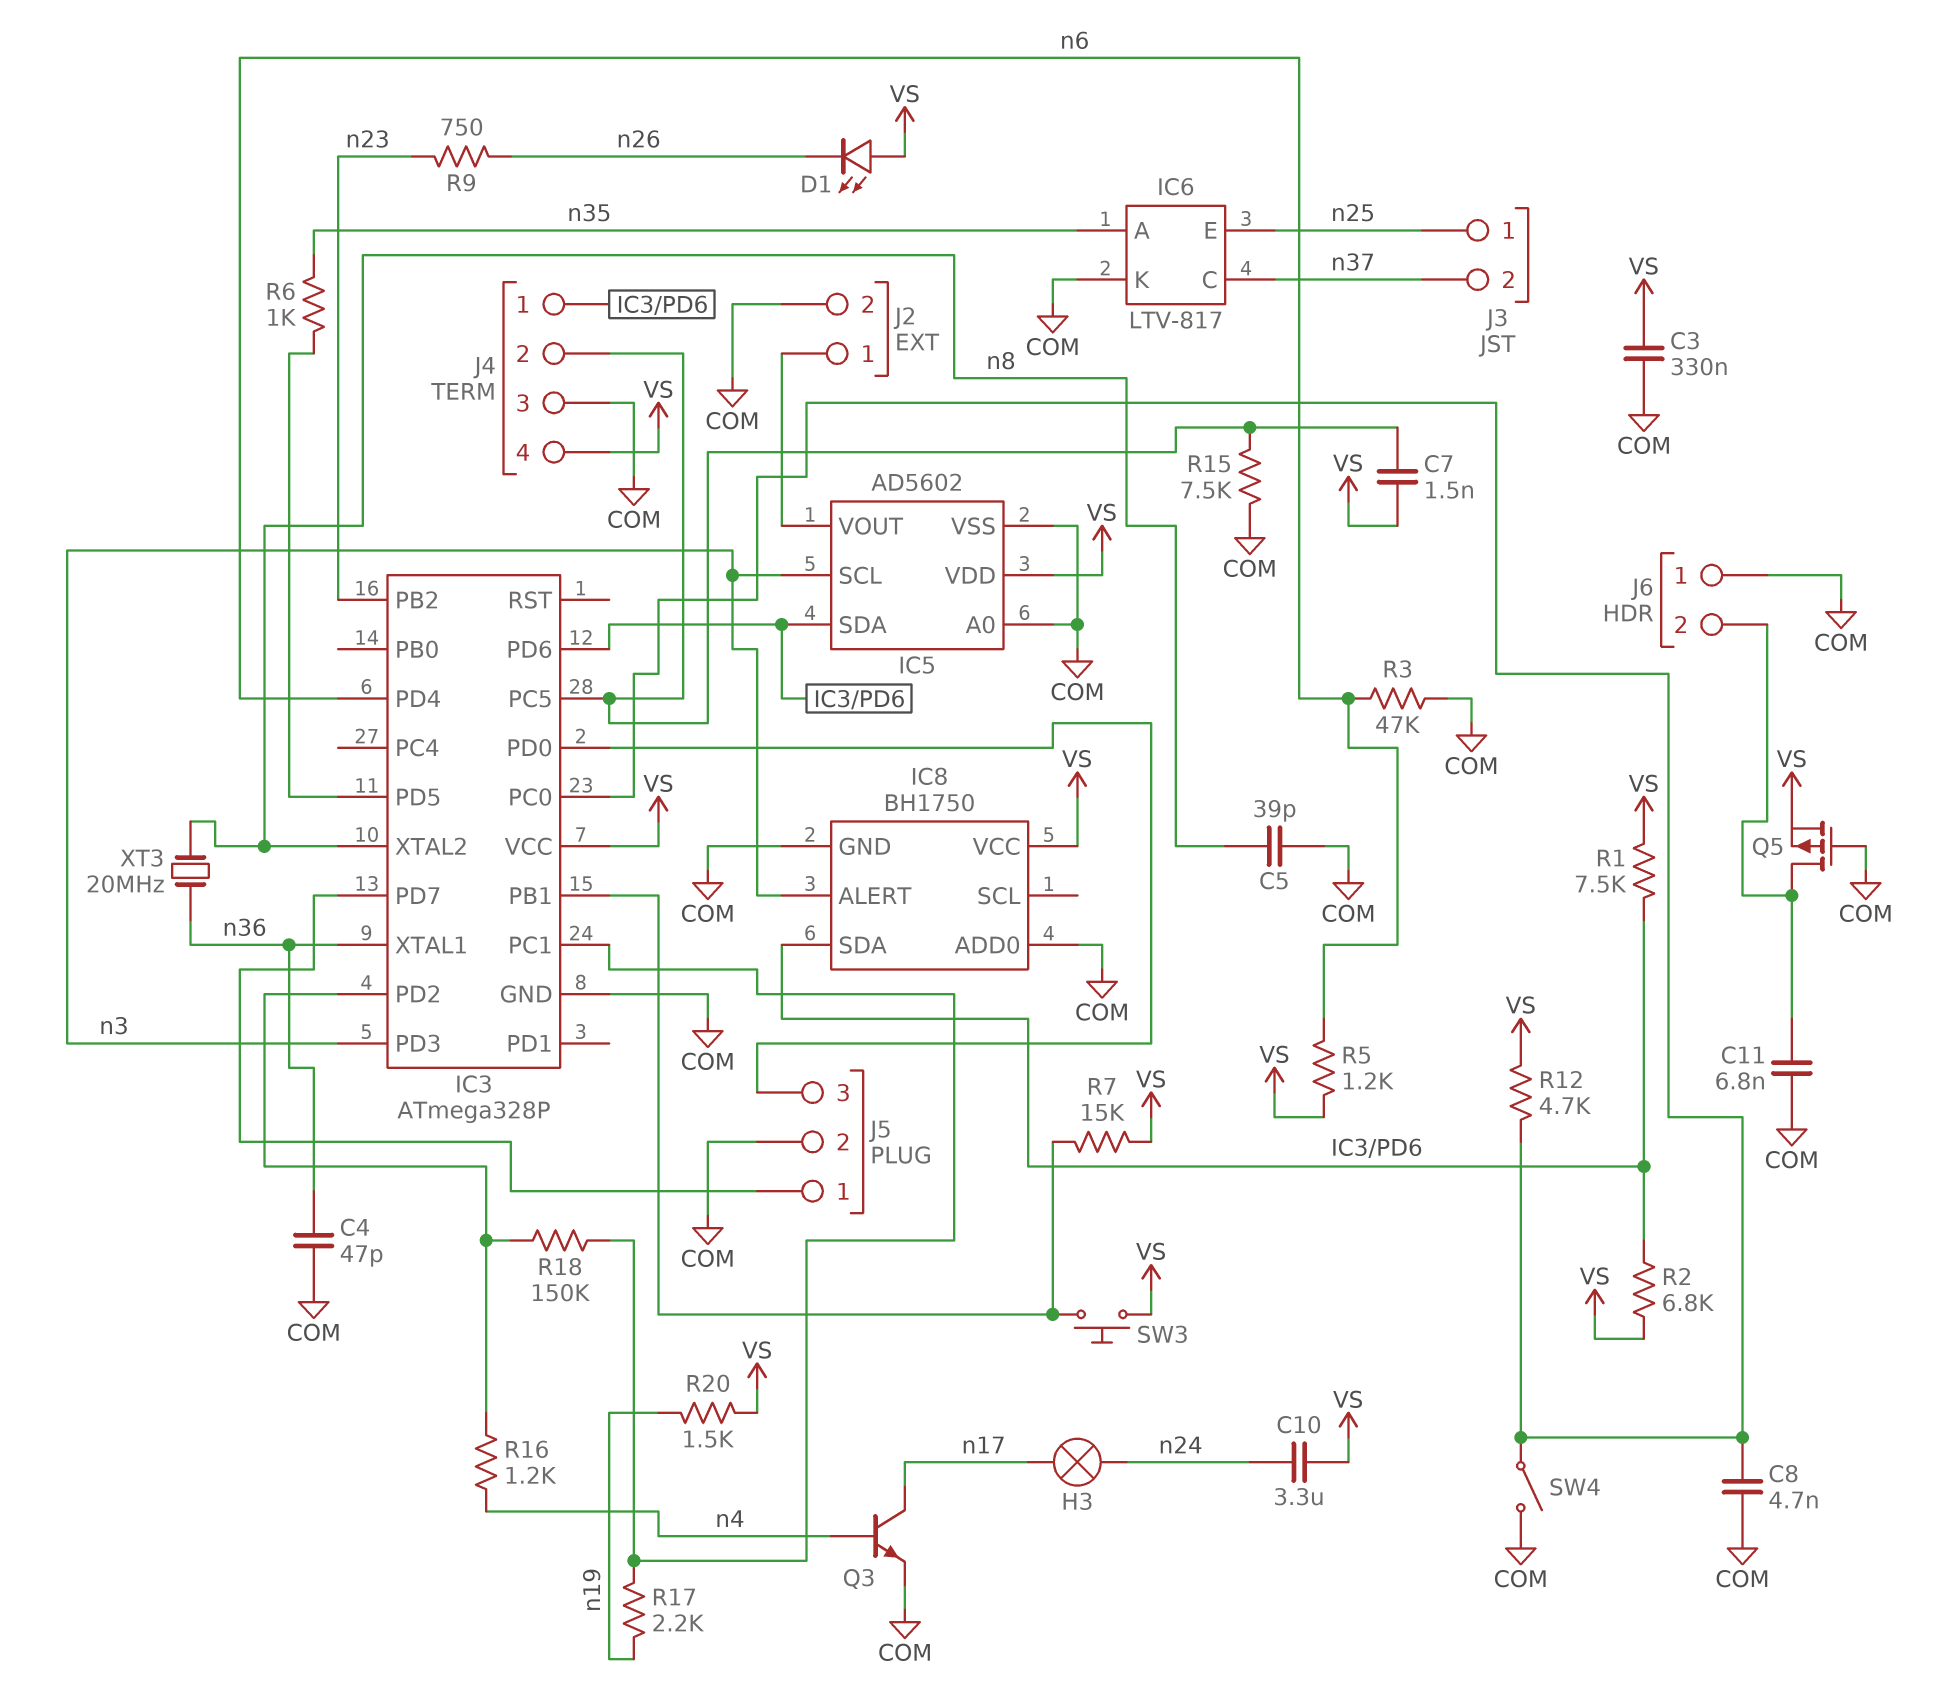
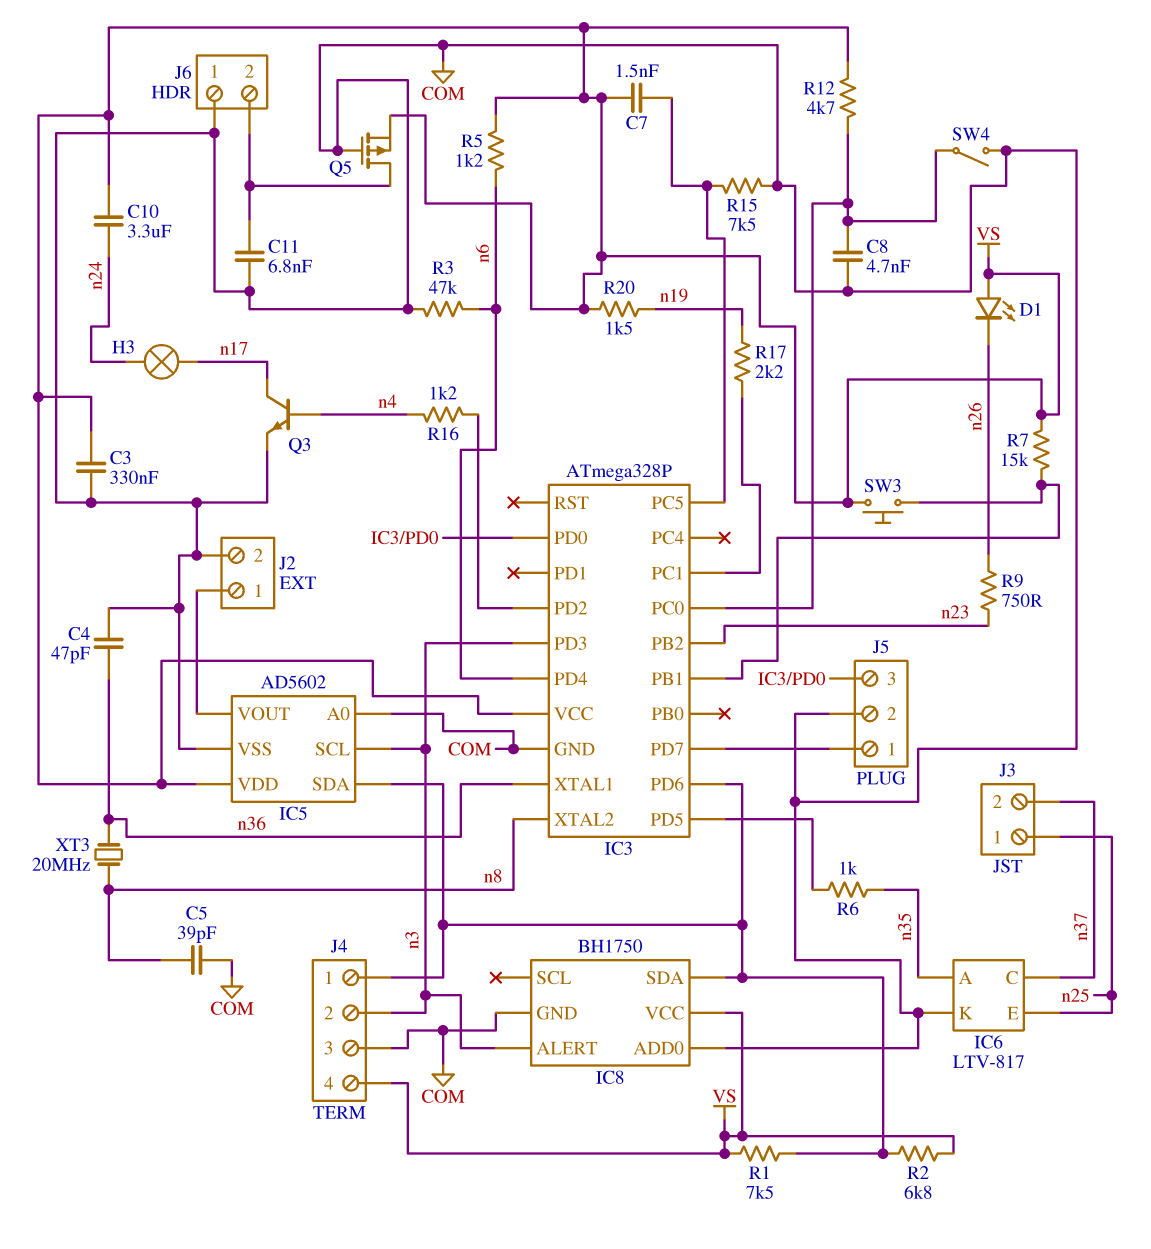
J4 pin 2: IC3/PC5 -> n3
R18: 150k (IC3/PC1, IC3/PD2) -> none

